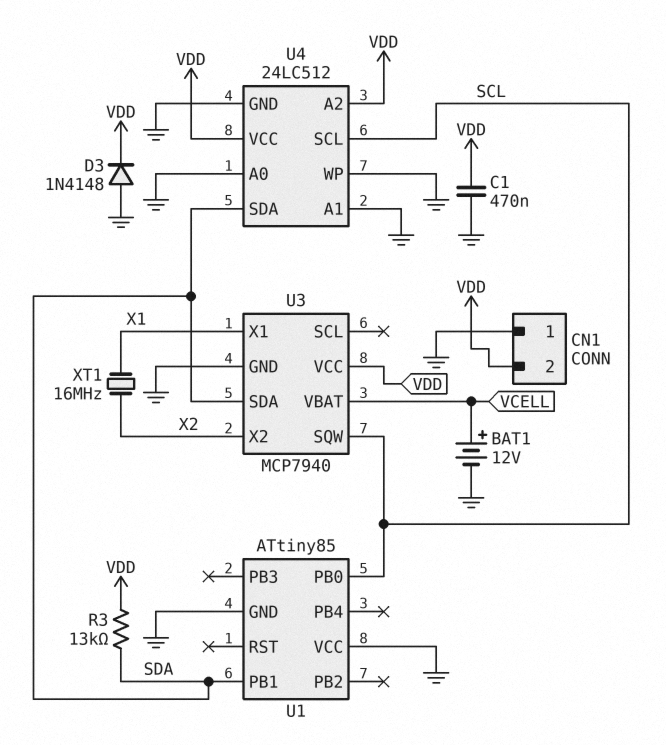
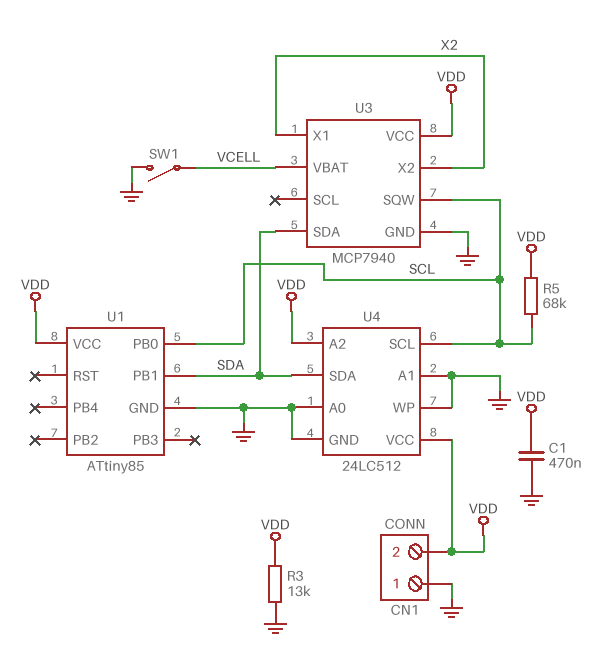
BAT1: 12V (plus VCELL, minus GND) -> none
D3: diode 1N4148 (A GND, K VDD) -> none
R3: 13k (SDA, VDD) -> 13k (GND, VDD)
R5: none -> 68k (SCL, VDD)
SW1: none -> switch (GND, VCELL)
U1 pin VCC: GND -> VDD
U3 pin X1: X1 -> X2
XT1: 16MHz (X1, X2) -> none

